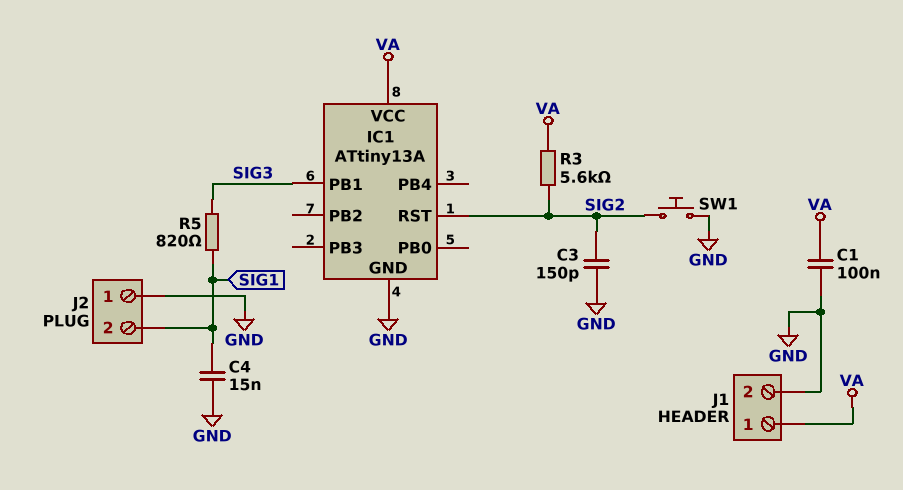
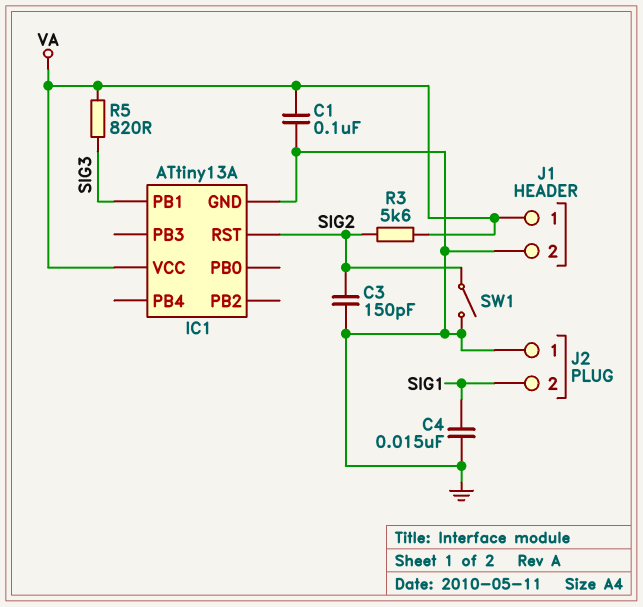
R5: 820 (SIG1, SIG3) -> 820 (SIG3, VA)
SW1: button (GND, SIG2) -> switch (GND, SIG2)

